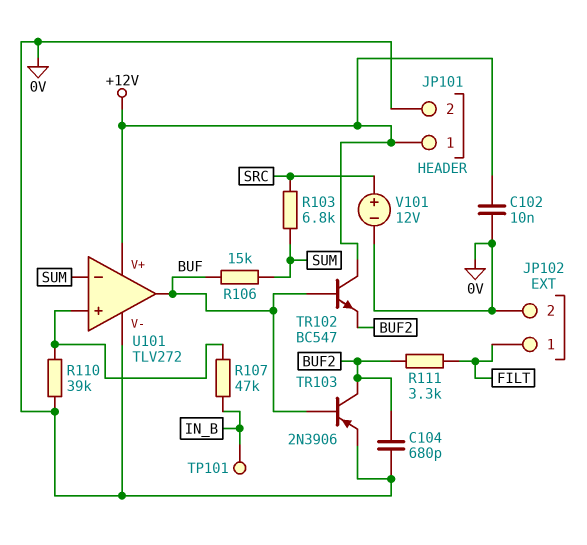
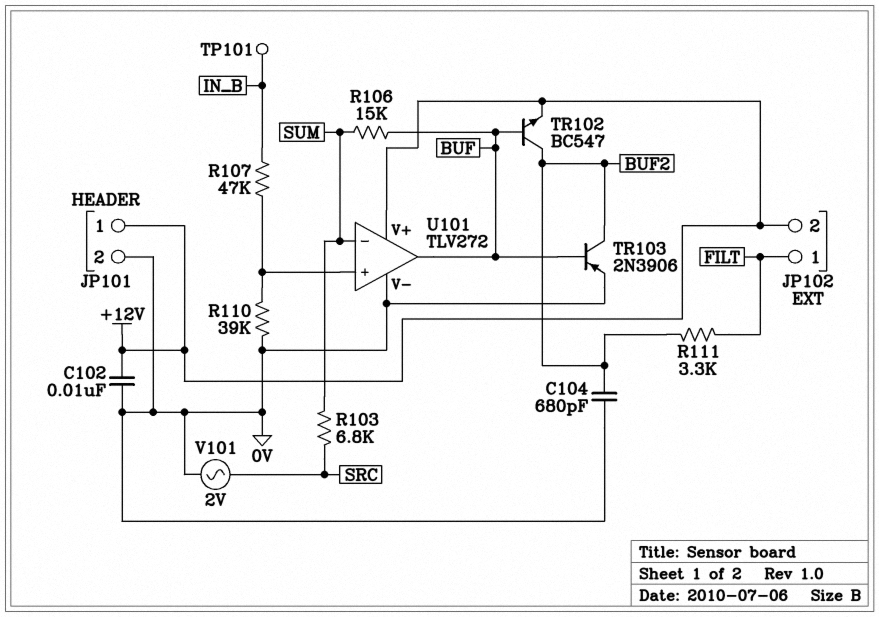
JP102 pin 2: 0V -> +12V
TR102: NPN BC547 (B BUF, C +12V, E BUF2) -> NPN BC547 (B BUF, C BUF2, E +12V)
V101: 12V (plus SRC, minus 0V) -> AC 2V (0V, SRC)

